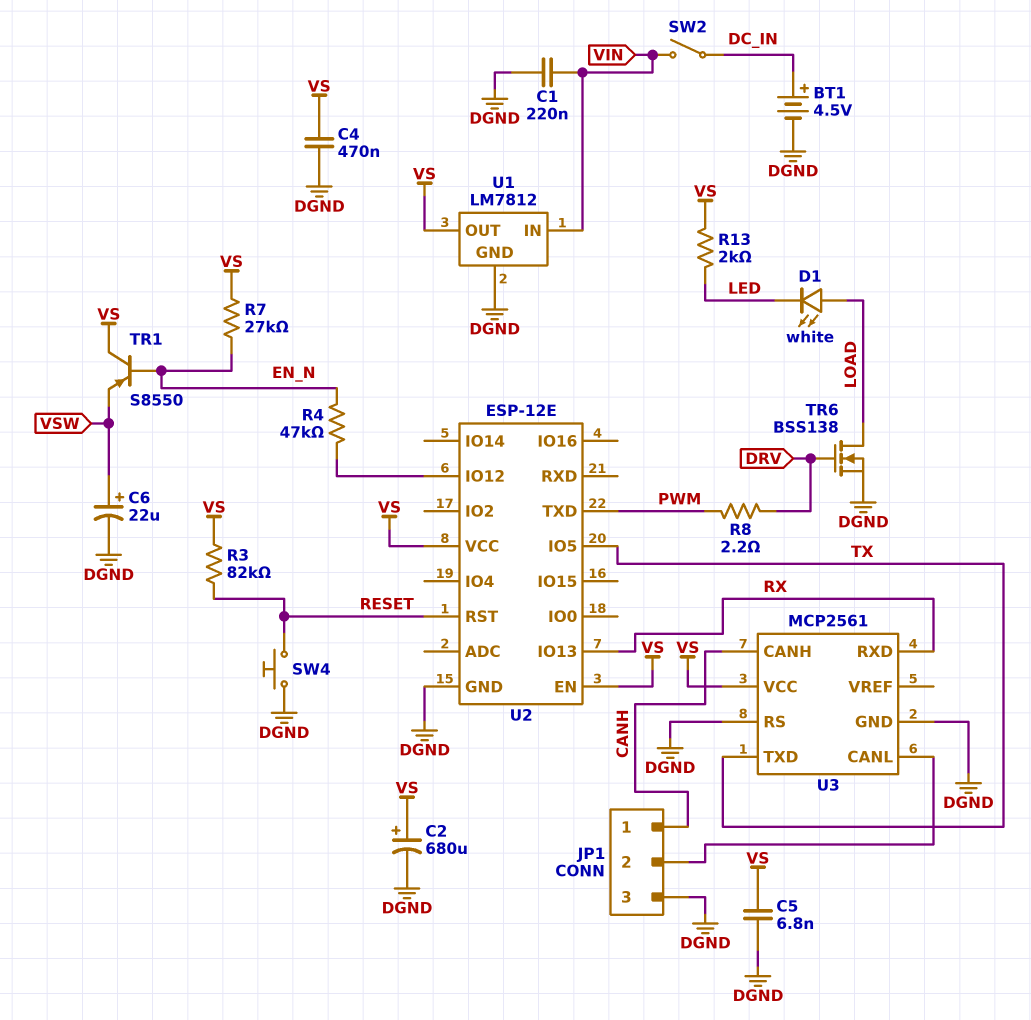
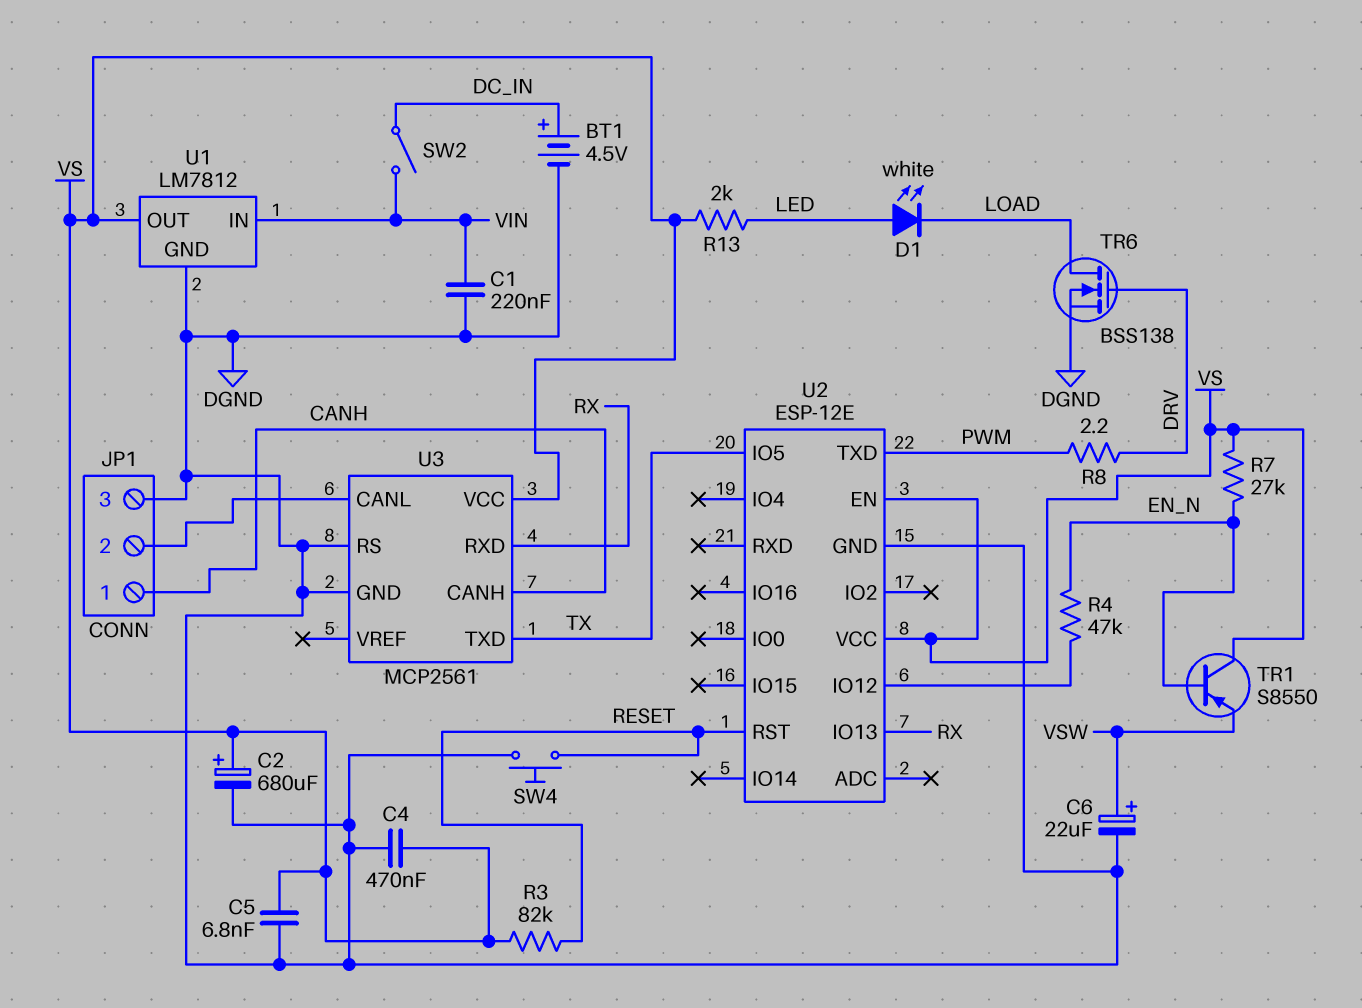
D1: LED white (A LOAD, K LED) -> LED white (A LED, K LOAD)

